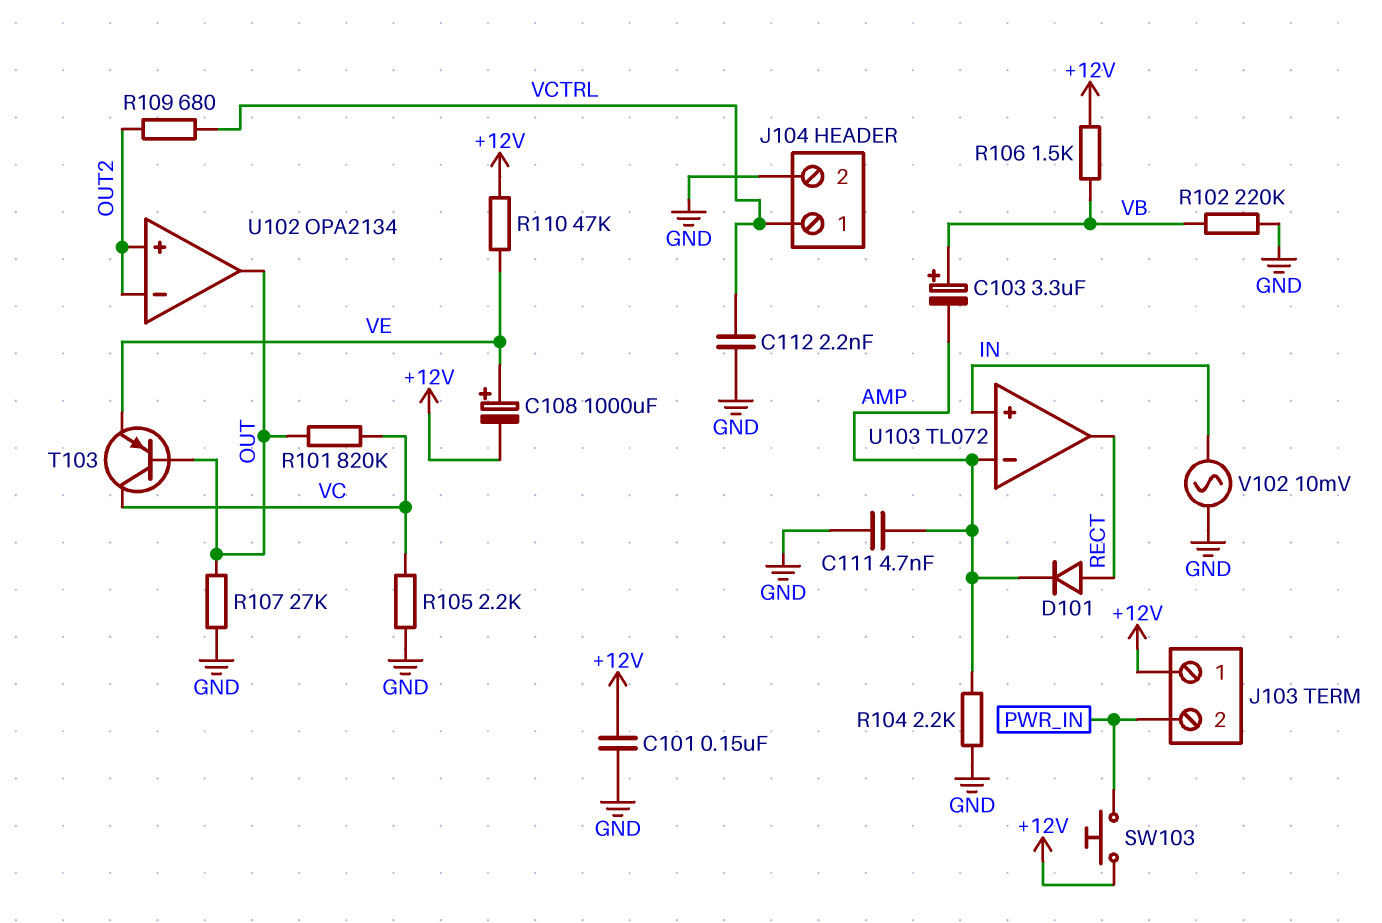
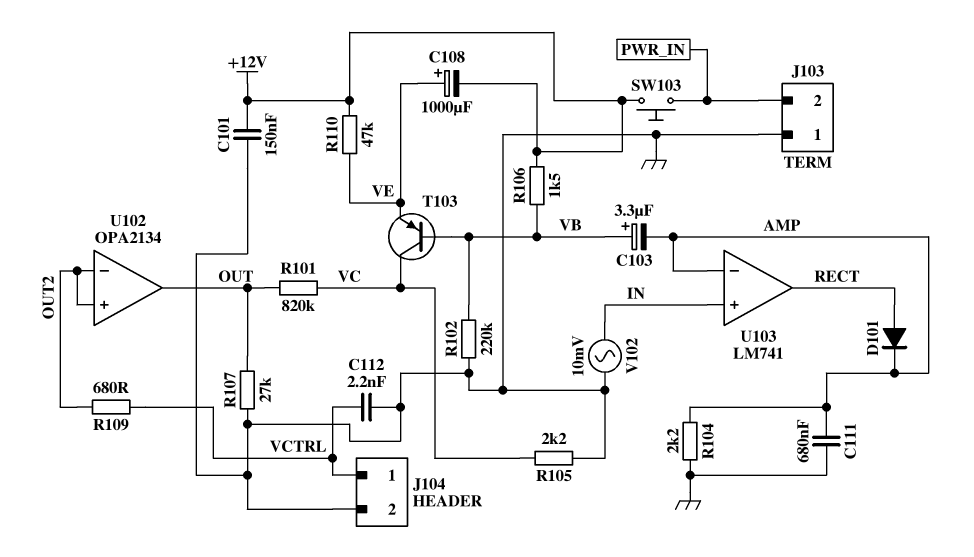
C111: 4.7nF (AMP, GND) -> 680nF (AMP, GND)
J103 pin 1: +12V -> GND
T103: PNP (B OUT, C VC, E VE) -> PNP (B VB, C VC, E VE)
U103: TL072 -> LM741

